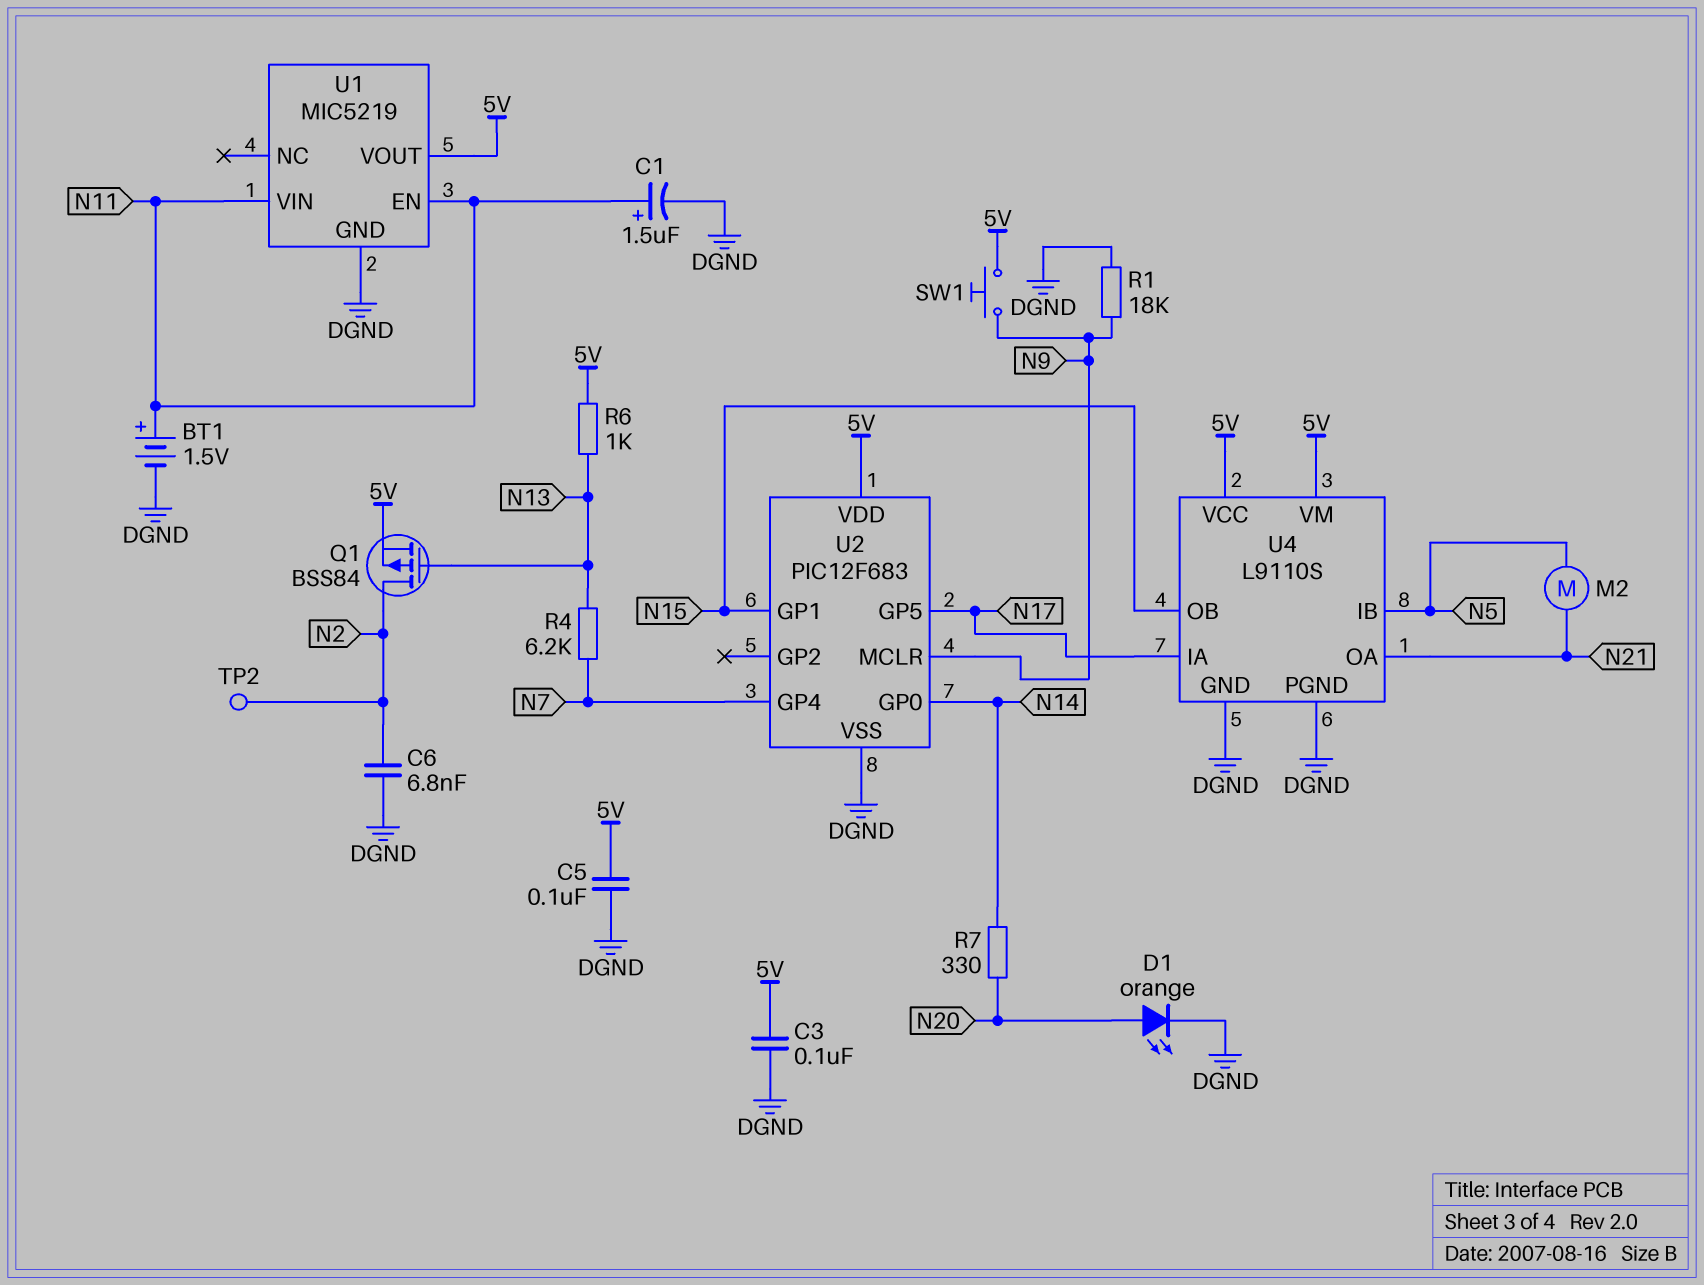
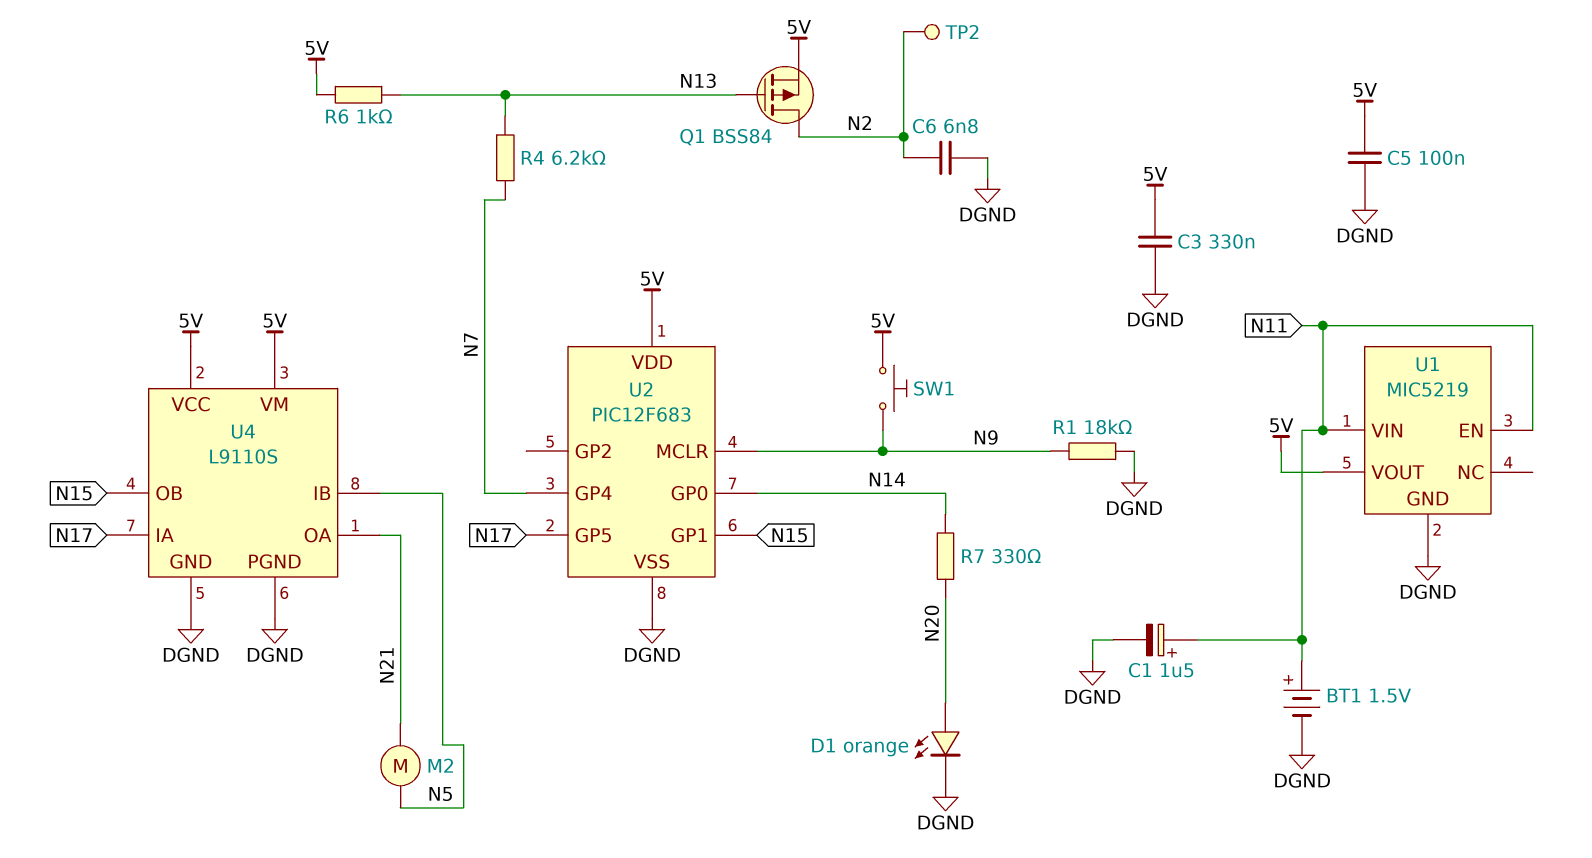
C3: 100nF (5V, DGND) -> 330nF (5V, DGND)

